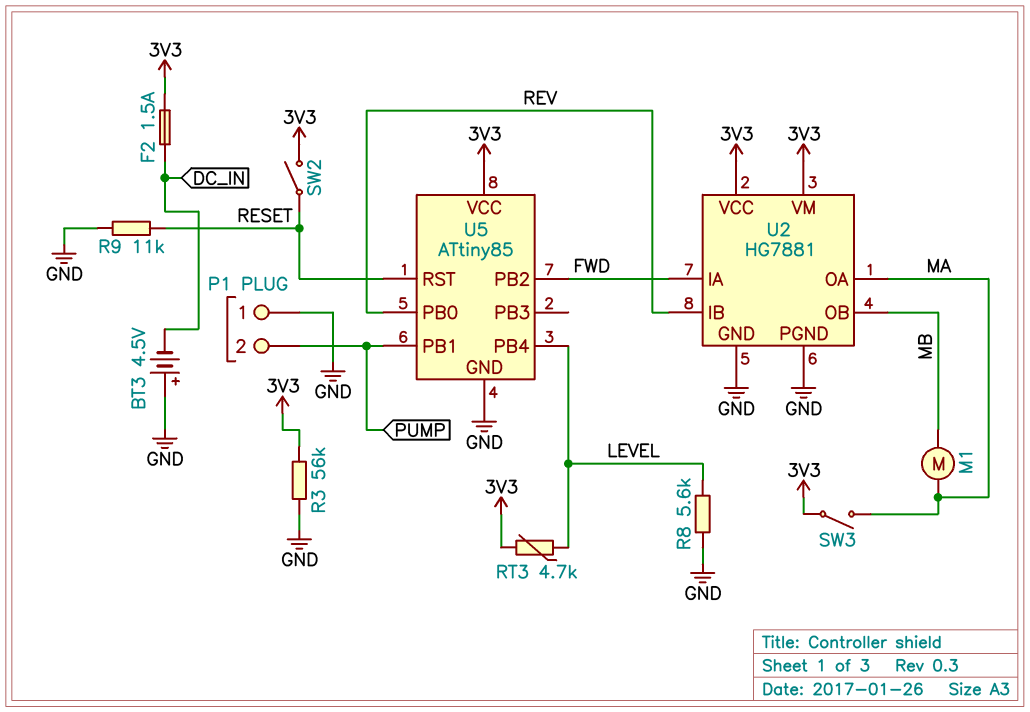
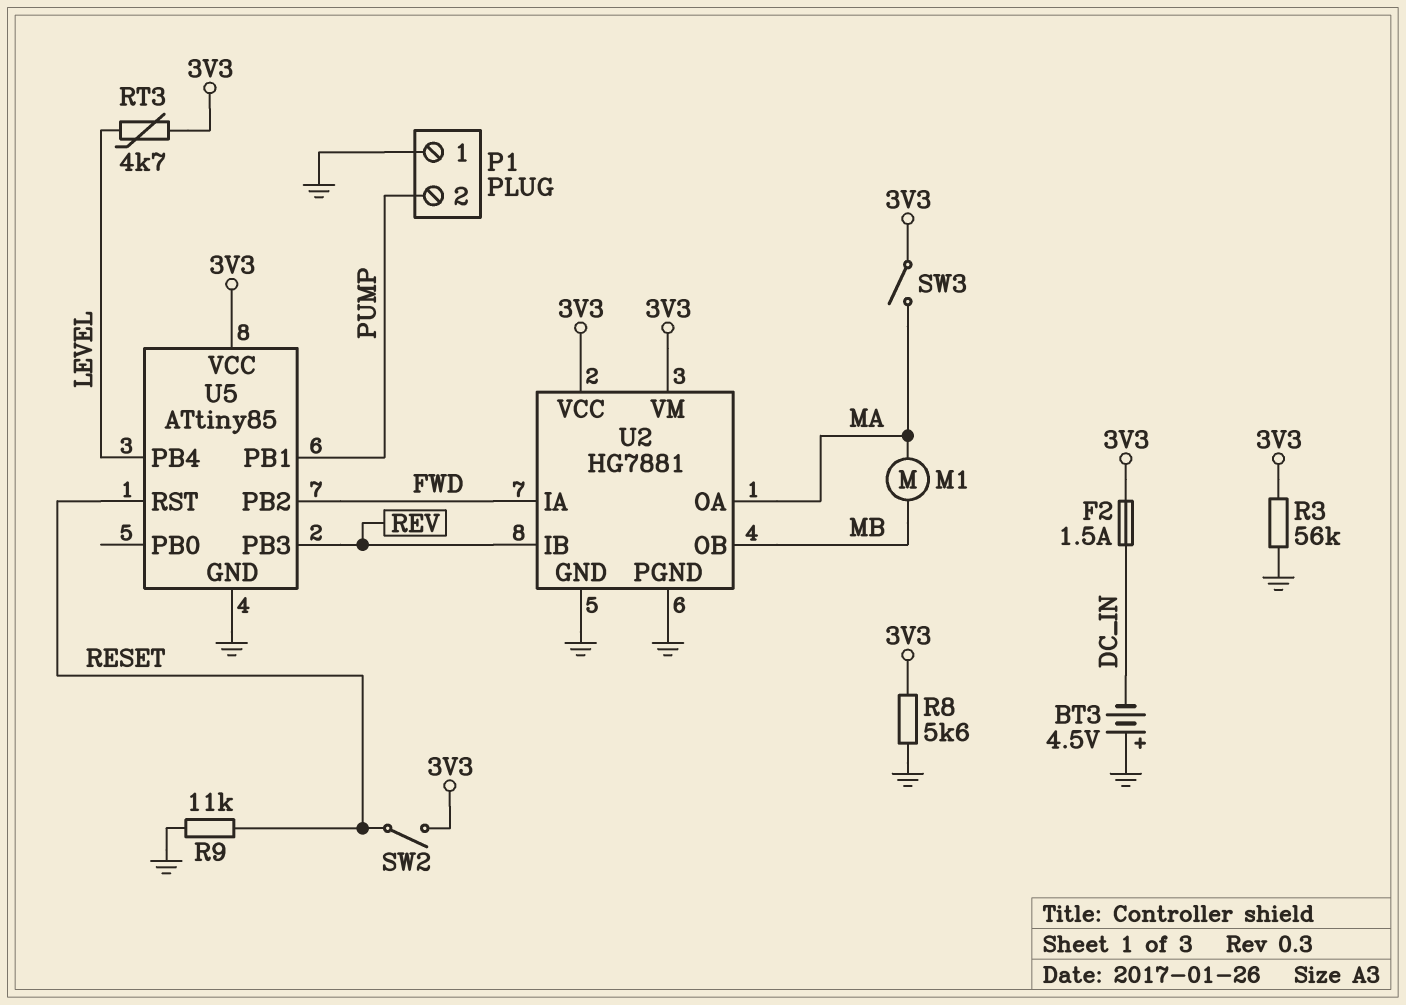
R8: 5.6k (GND, LEVEL) -> 5.6k (3V3, GND)
U5 pin PB0: REV -> none
U5 pin PB3: none -> REV

